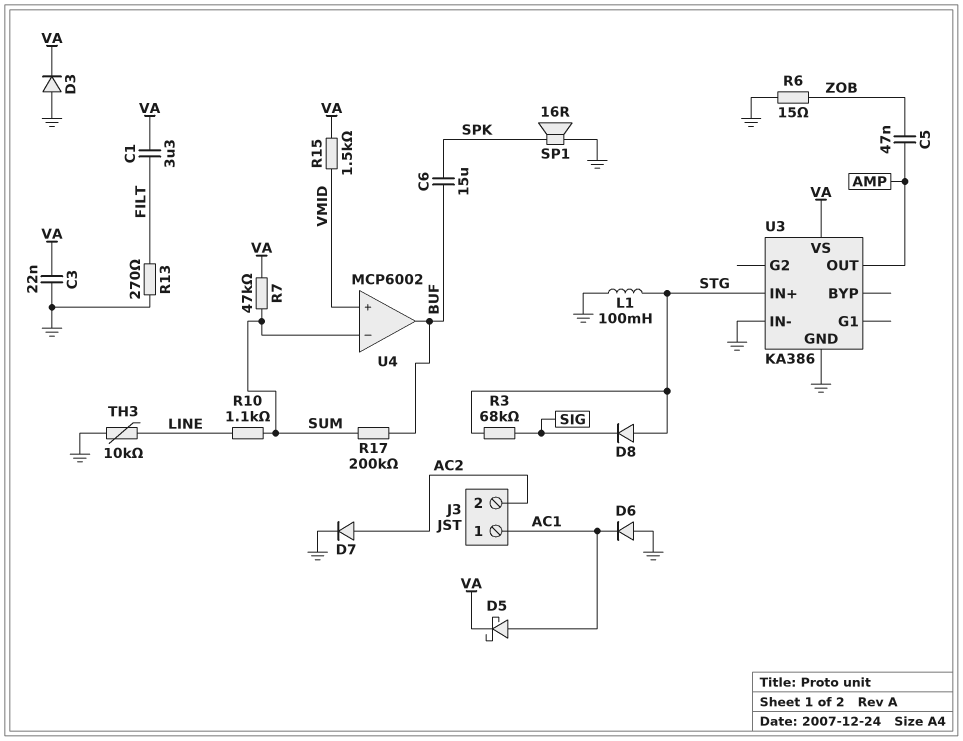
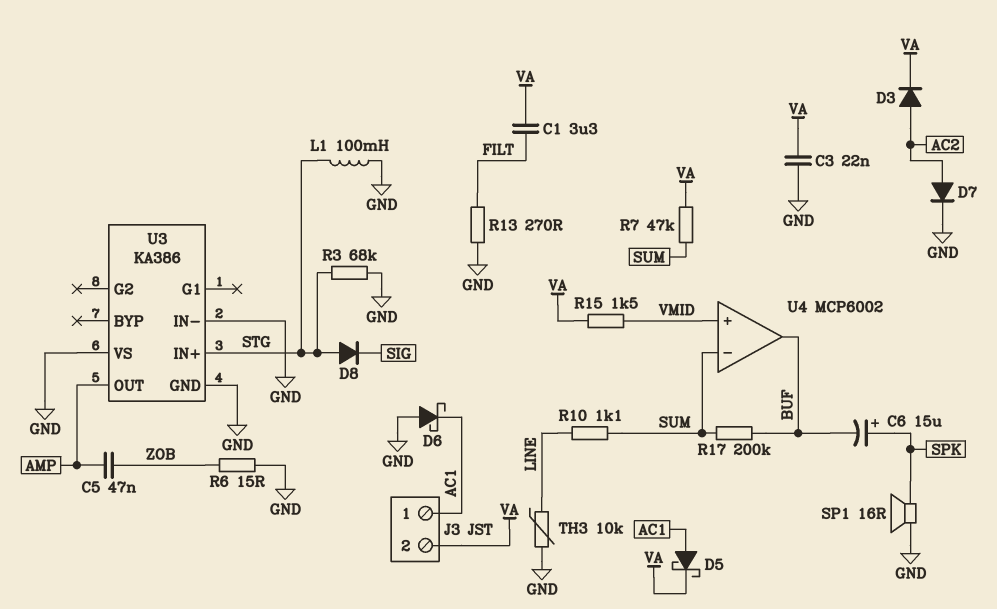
C6: 15uF (BUF, SPK) -> 15uF (plus SPK, minus BUF)
D3: diode (A GND, K VA) -> diode (A AC2, K VA)
D6: diode (A GND, K AC1) -> schottky (A GND, K AC1)
J3 pin 2: AC2 -> VA
R3: 68k (SIG, STG) -> 68k (GND, STG)
U3 pin VS: VA -> GND

